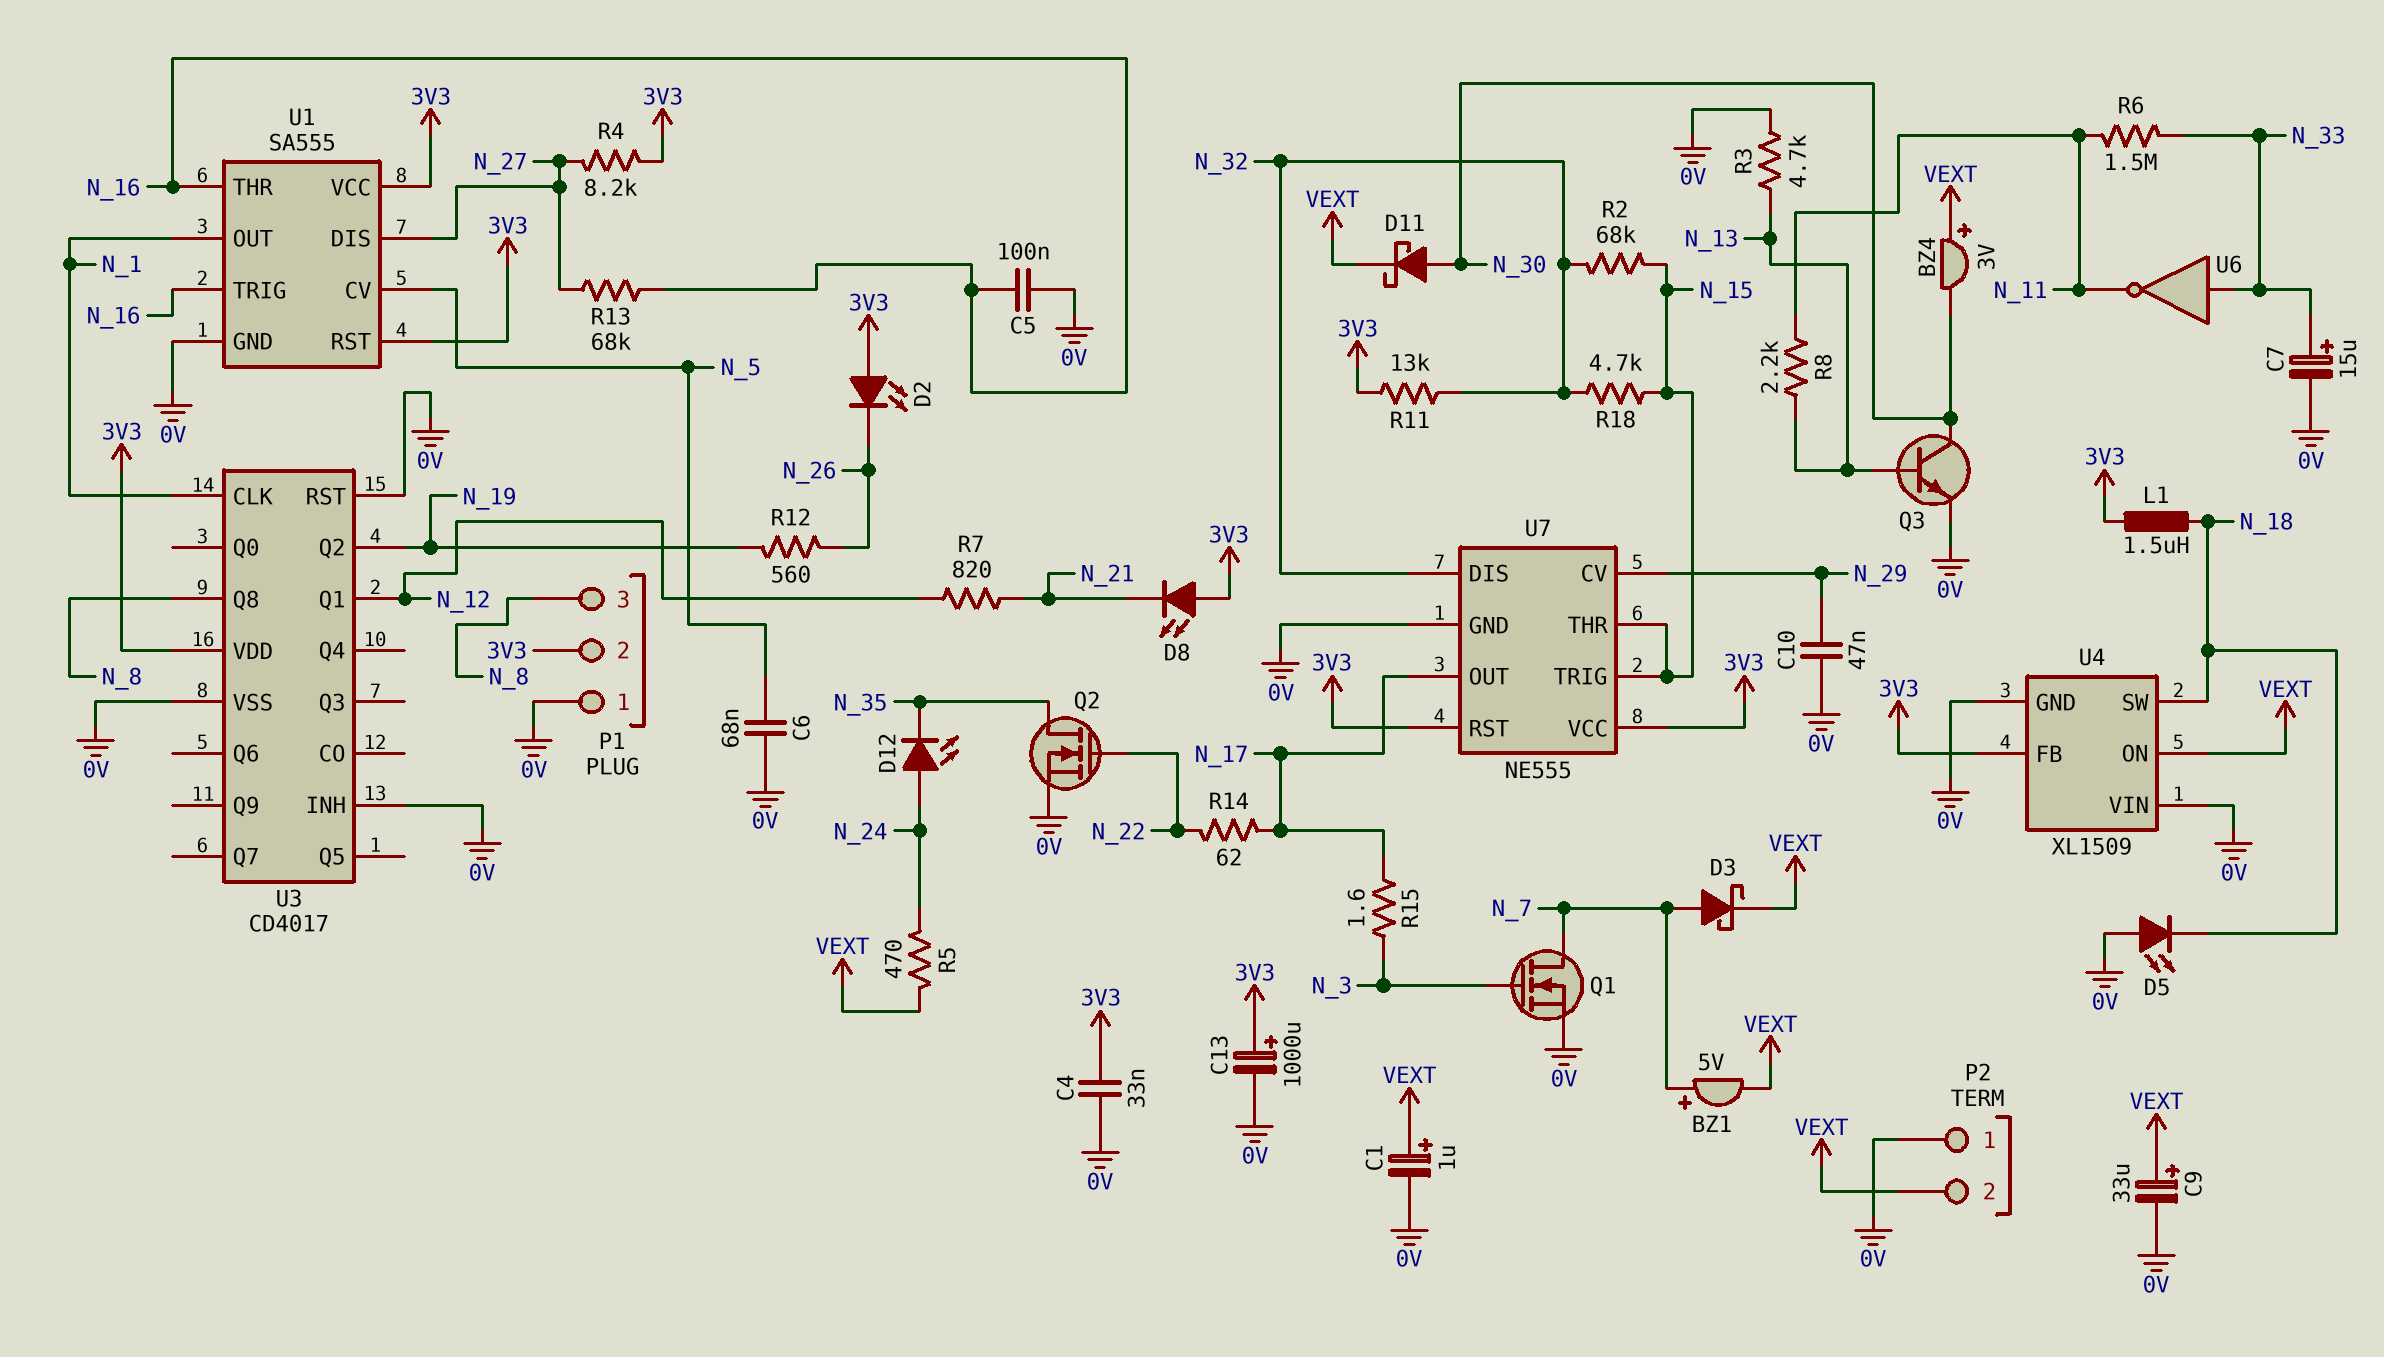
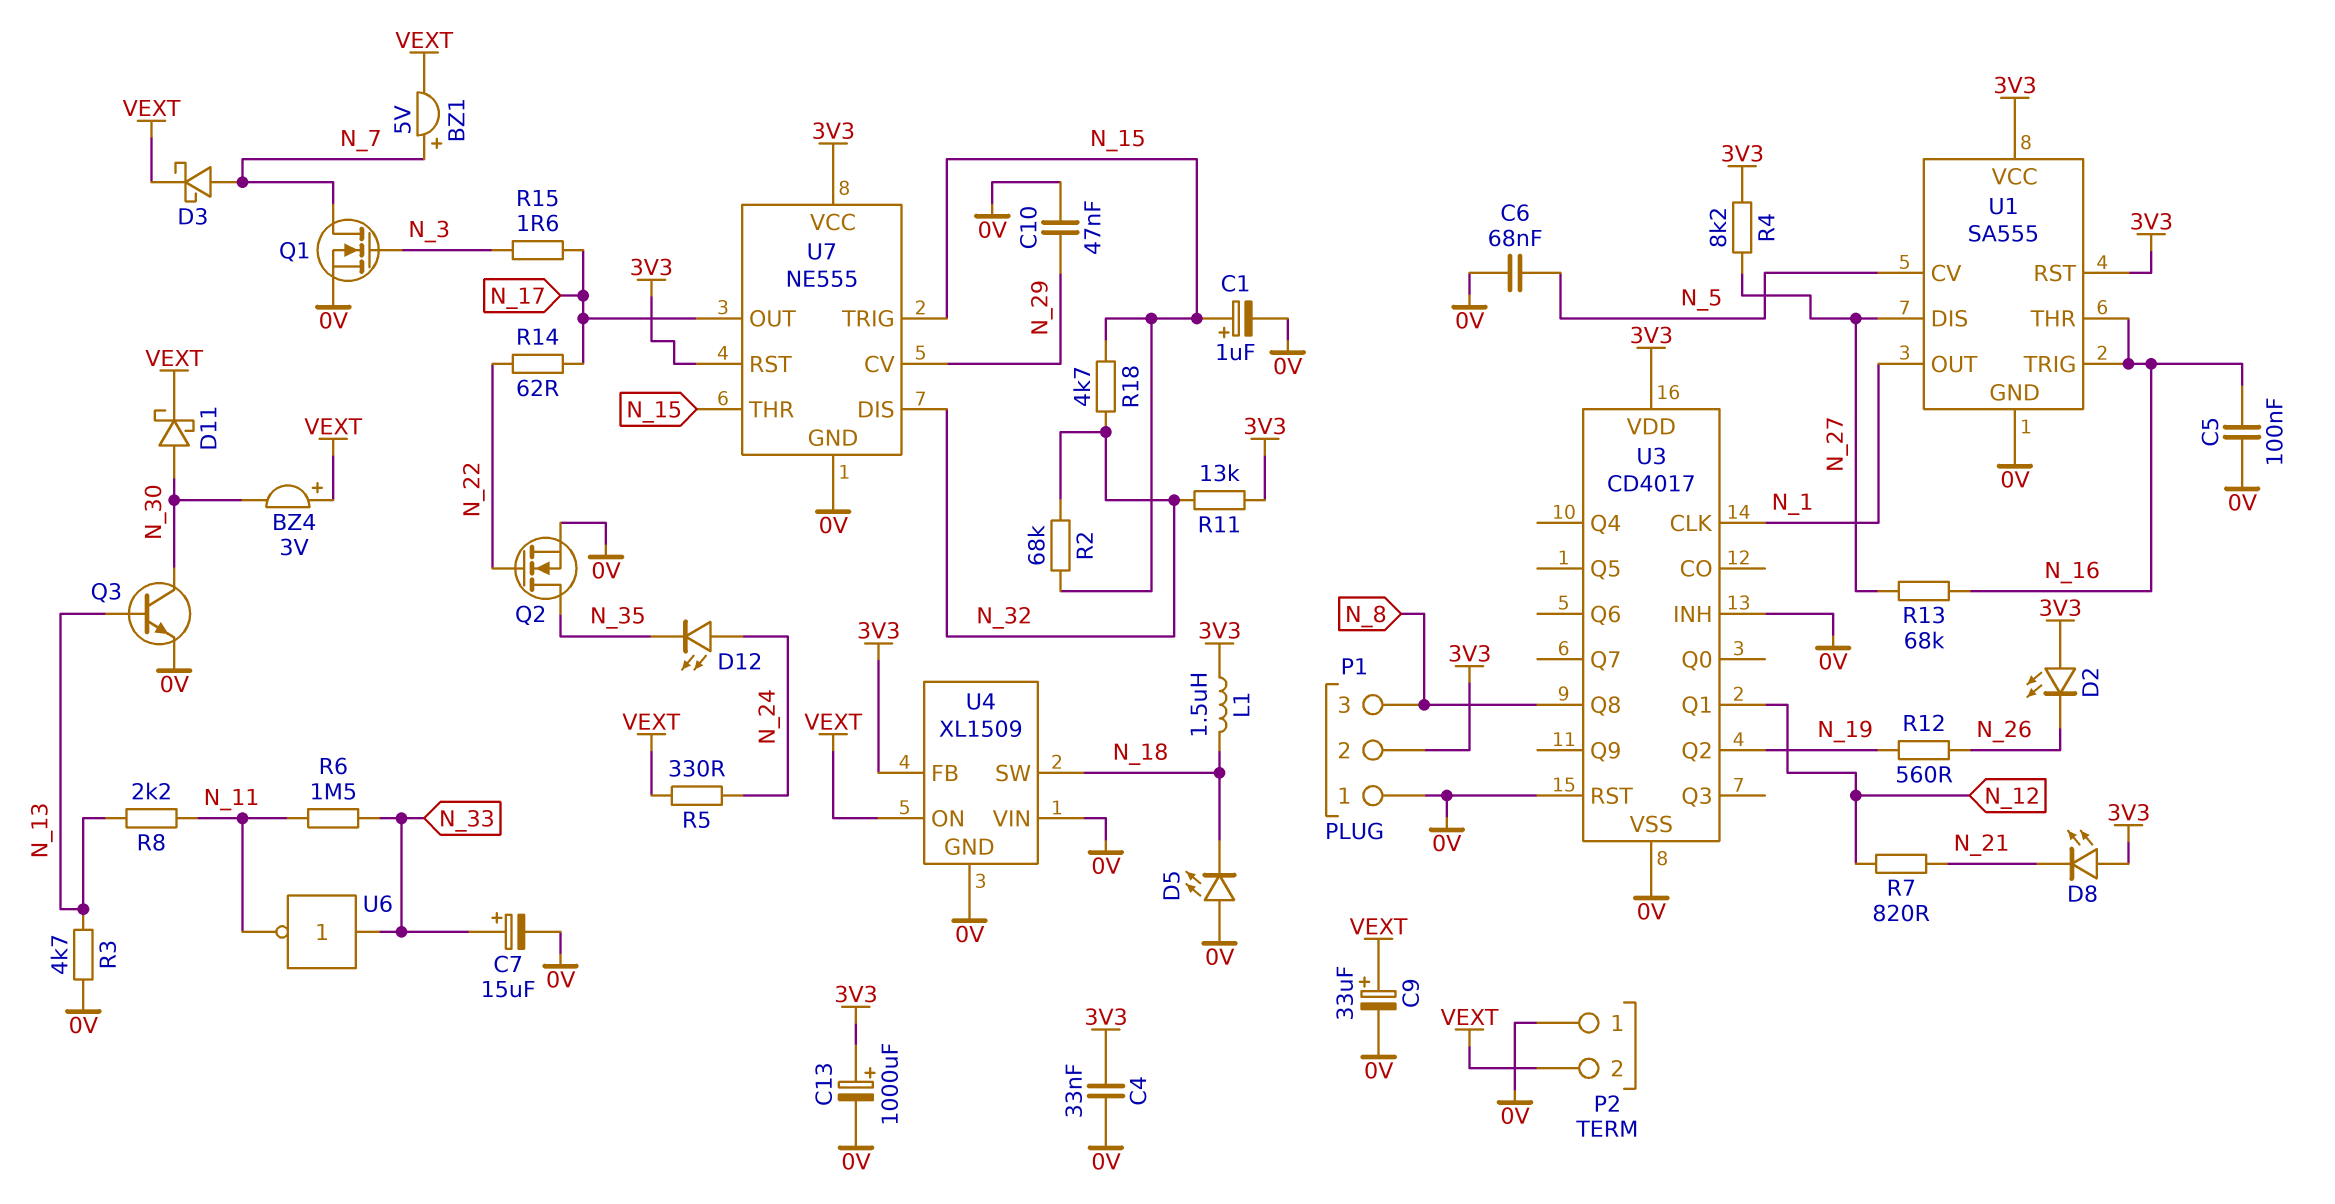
C1: 1uF (plus VEXT, minus 0V) -> 1uF (plus N_15, minus 0V)
R5: 470 (N_24, VEXT) -> 330 (N_24, VEXT)

